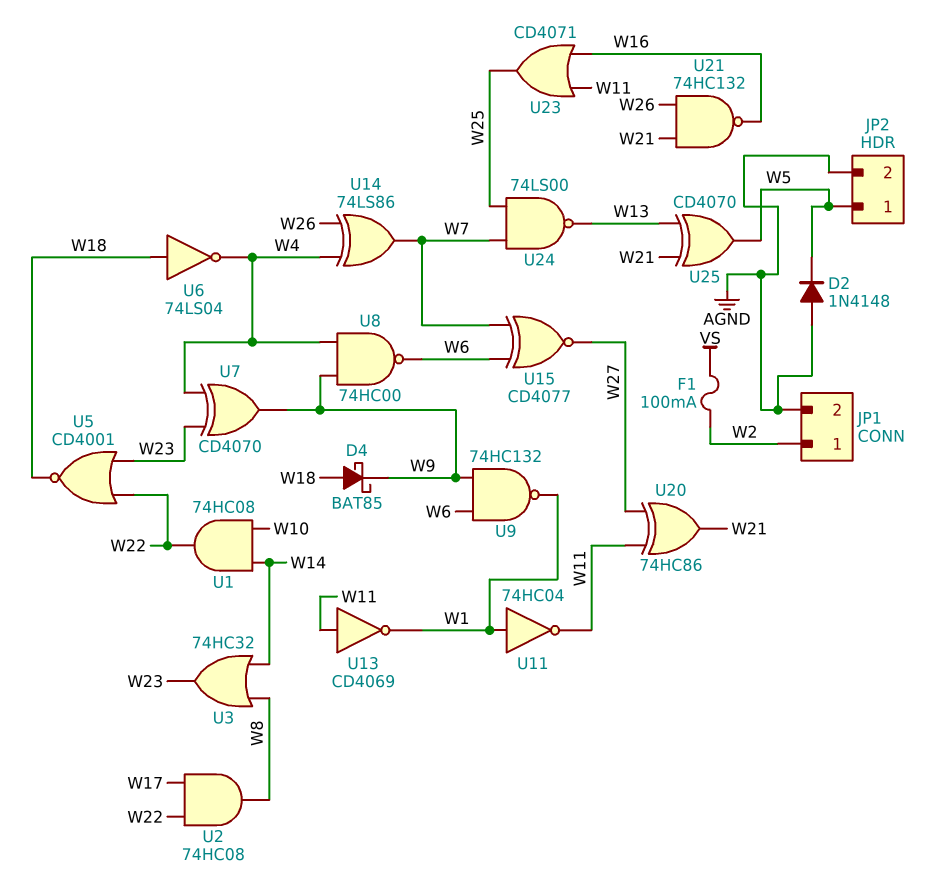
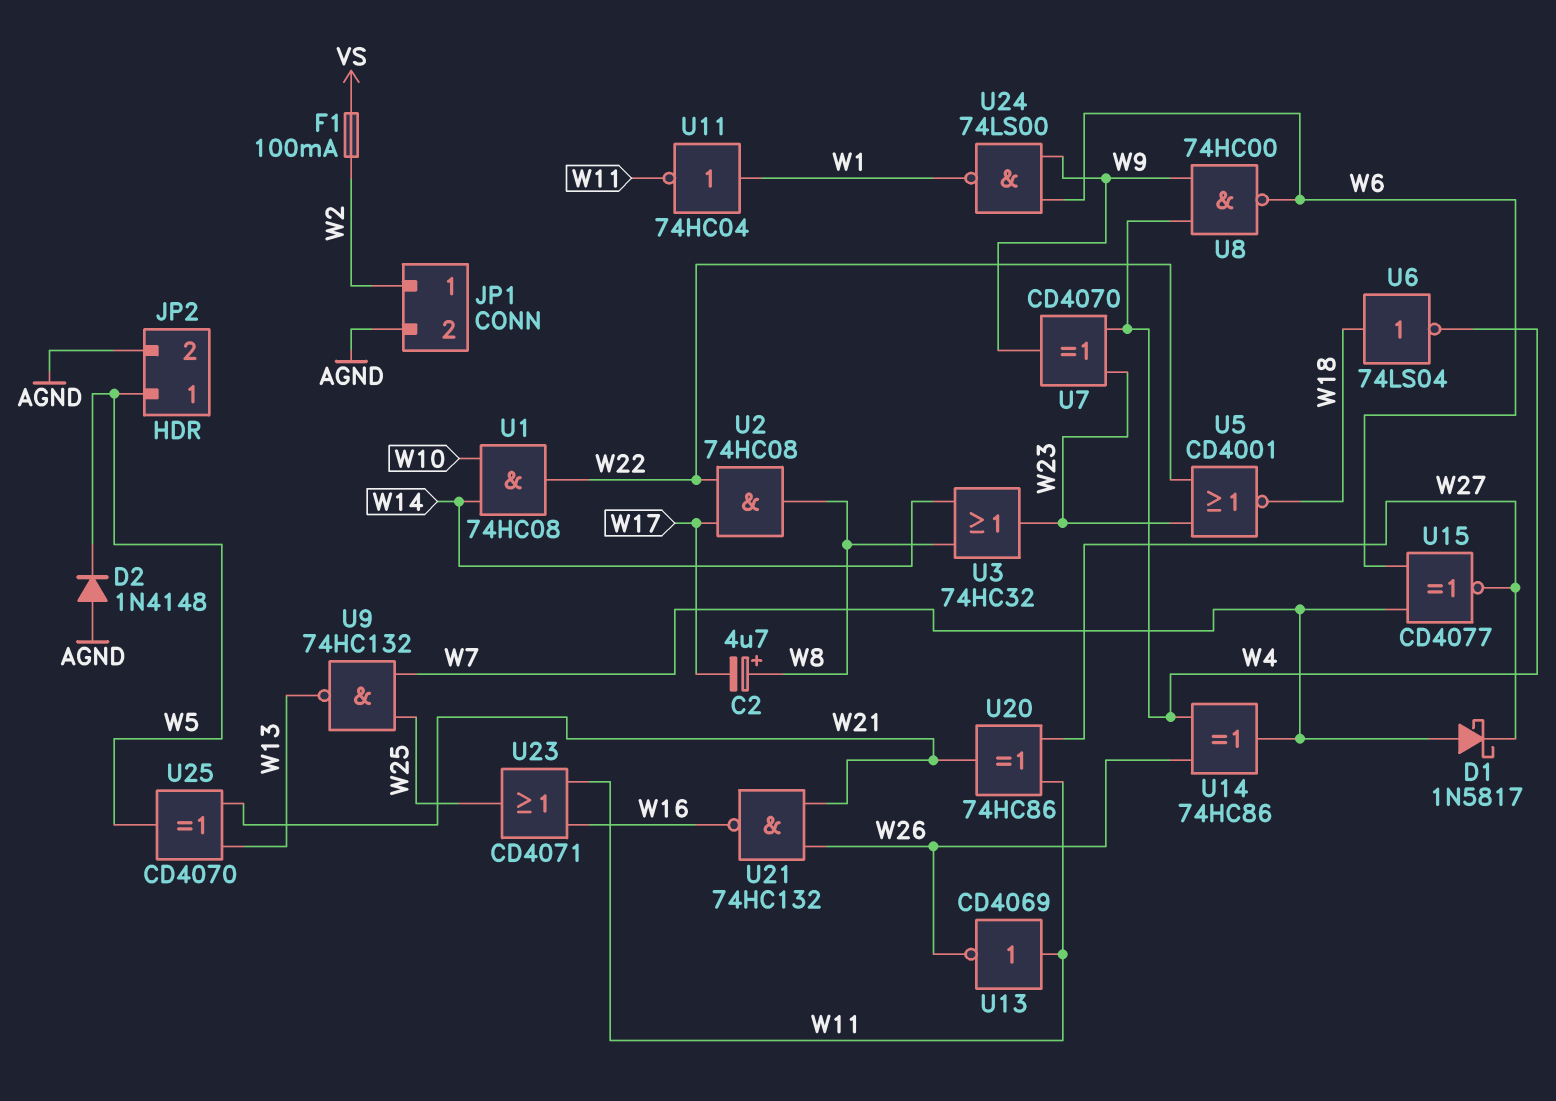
C2: none -> 4.7uF (plus W8, minus W17)
D1: none -> schottky 1N5817 (A W7, K W27)
D4: schottky BAT85 (A W18, K W9) -> none
U9: NAND 74HC132 (in W6, in W9, out W1) -> NAND 74HC132 (in W7, in W25, out W13)
U13: NOT CD4069 (in W11, out W1) -> NOT CD4069 (in W11, out W26)
U14: XOR 74LS86 (in W4, in W26, out W7) -> XOR 74HC86 (in W4, in W26, out W7)
U24: NAND 74LS00 (in W7, in W25, out W13) -> NAND 74LS00 (in W6, in W9, out W1)

